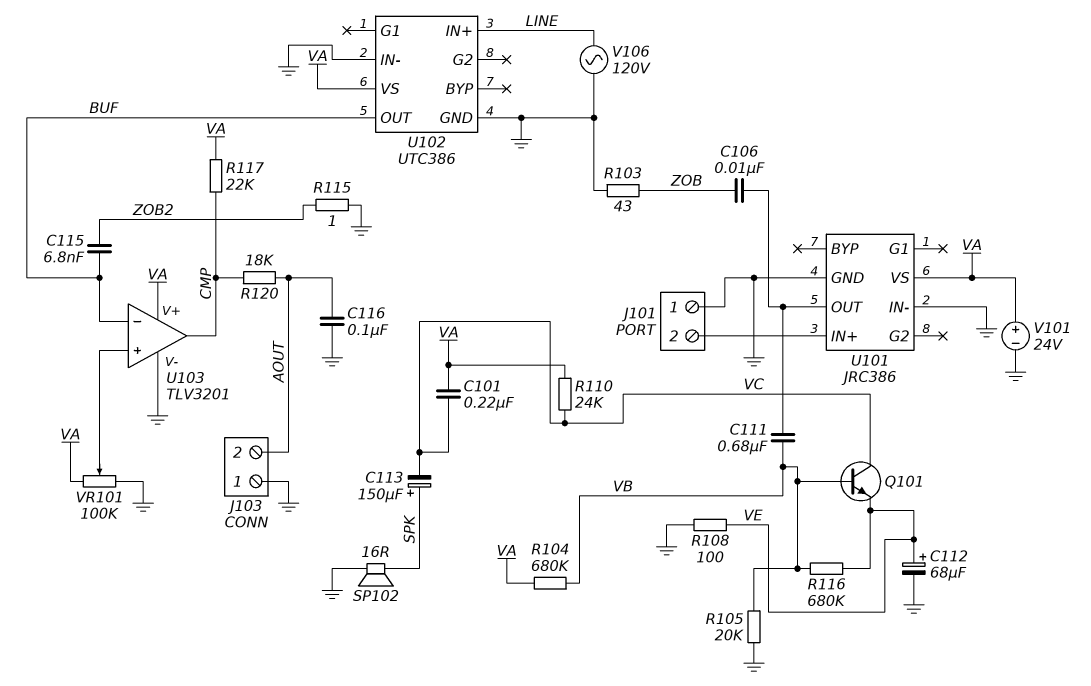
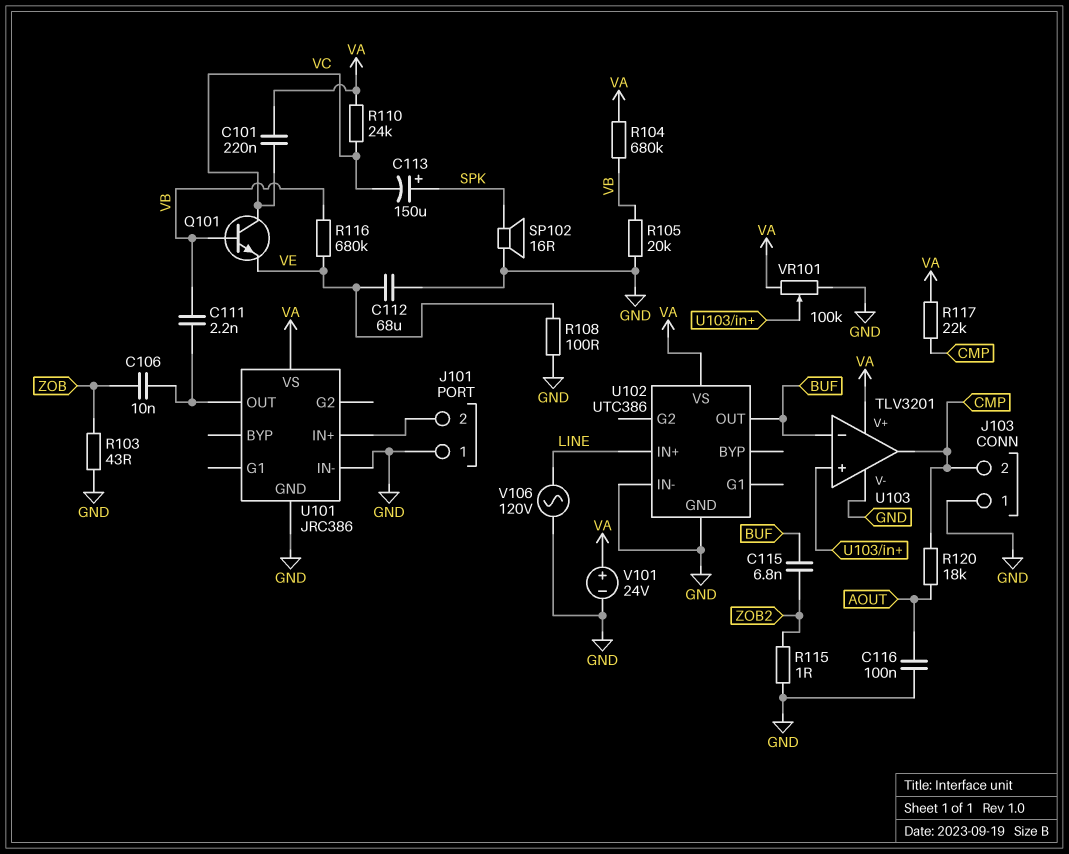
C111: 680nF (U101/OUT, VB) -> 2.2nF (U101/OUT, VB)
C112: 68uF (plus VE, minus GND) -> 68uF (GND, VE)
J103 pin 2: AOUT -> CMP

